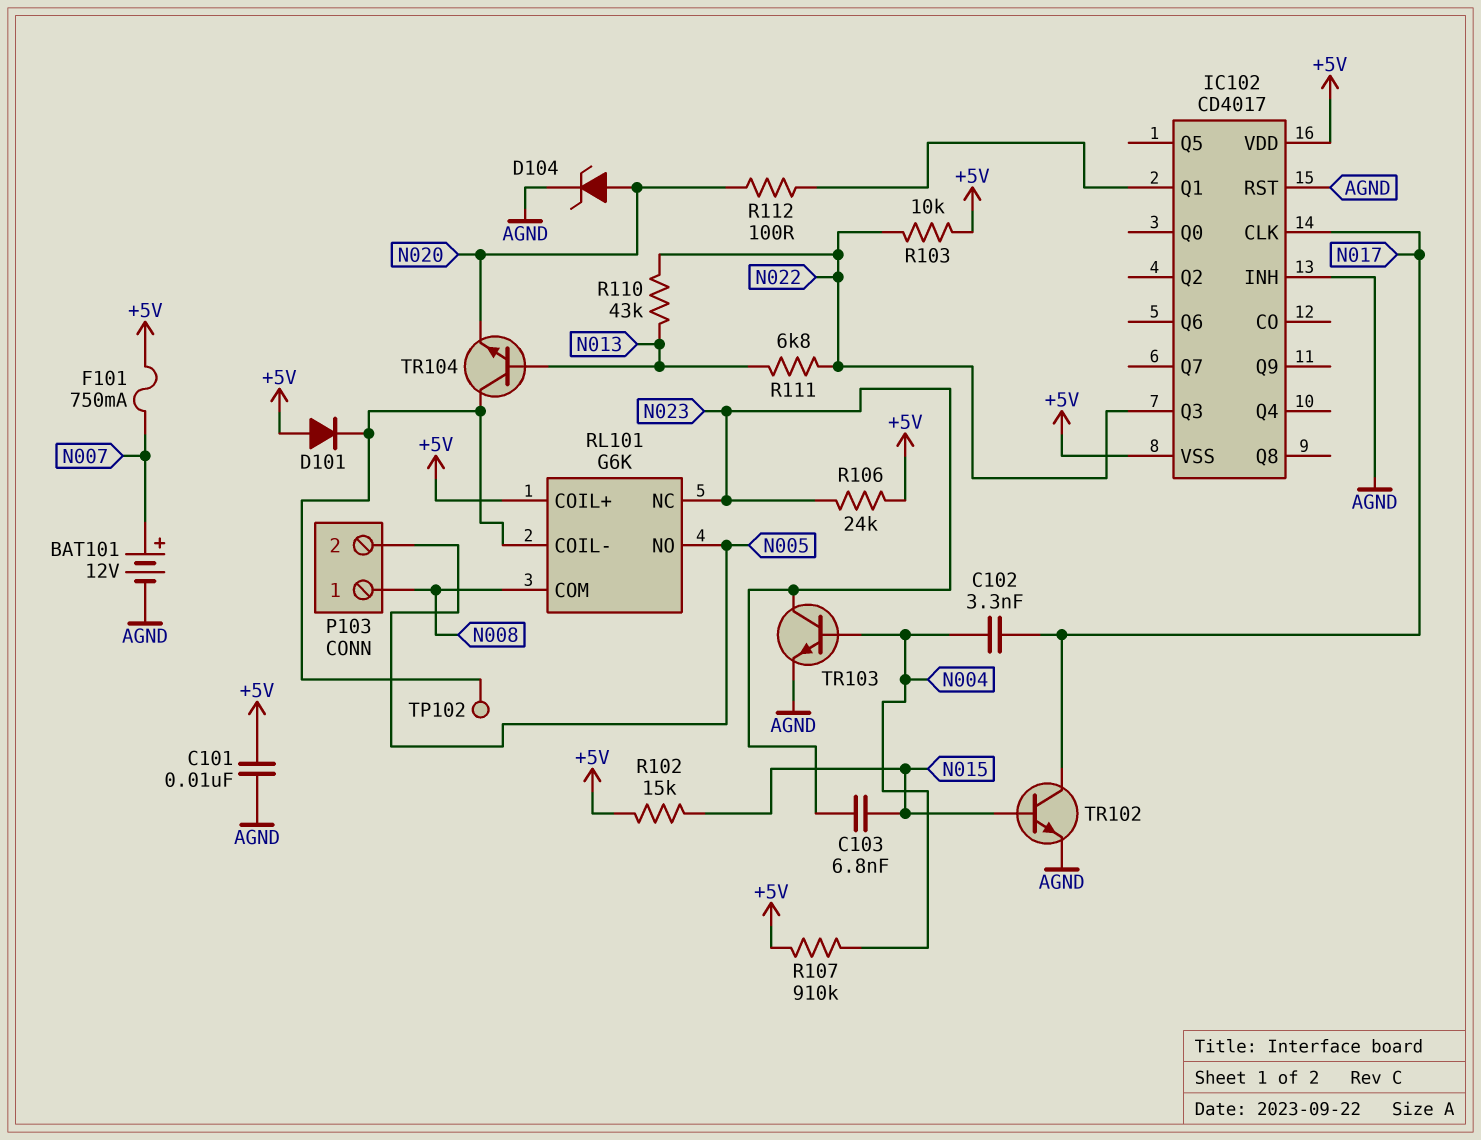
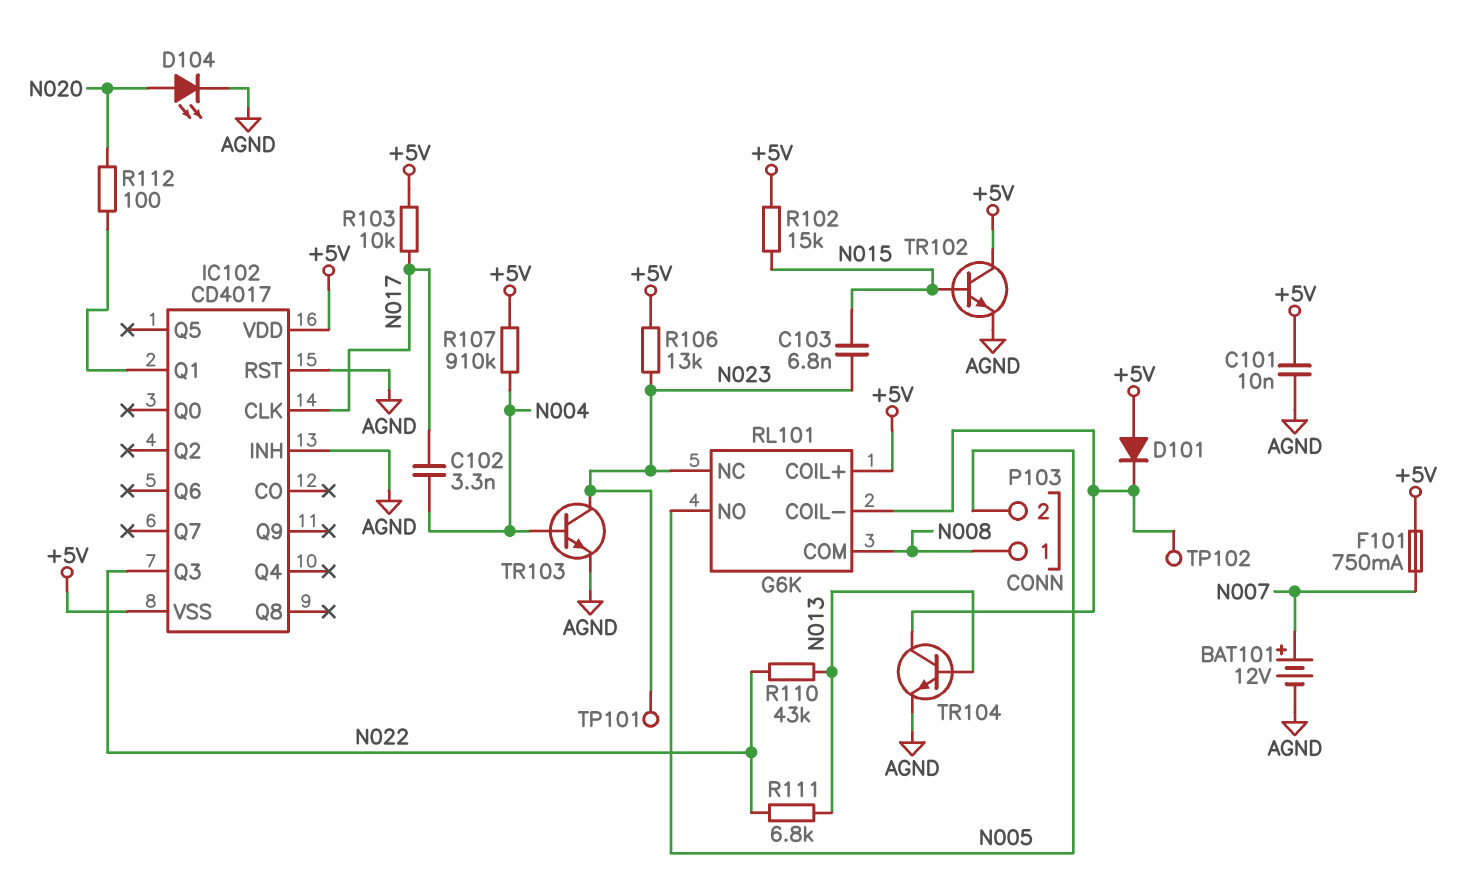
D104: zener (A N020, K AGND) -> LED (A N020, K AGND)
R103: 10k (+5V, N022) -> 10k (+5V, N017)
R106: 24k (+5V, N023) -> 13k (+5V, N023)
TP101: none -> test point (N023)
TR102: NPN (B N015, C N017, E AGND) -> NPN (B N015, C +5V, E AGND)
TR104: NPN (B N013, C RL101/COIL-, E N020) -> NPN (B N013, C RL101/COIL-, E AGND)

